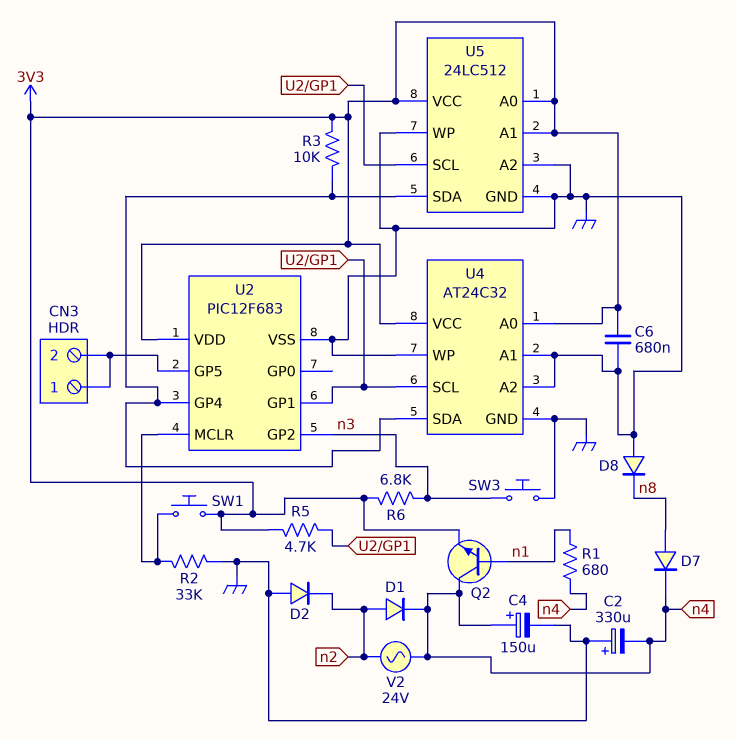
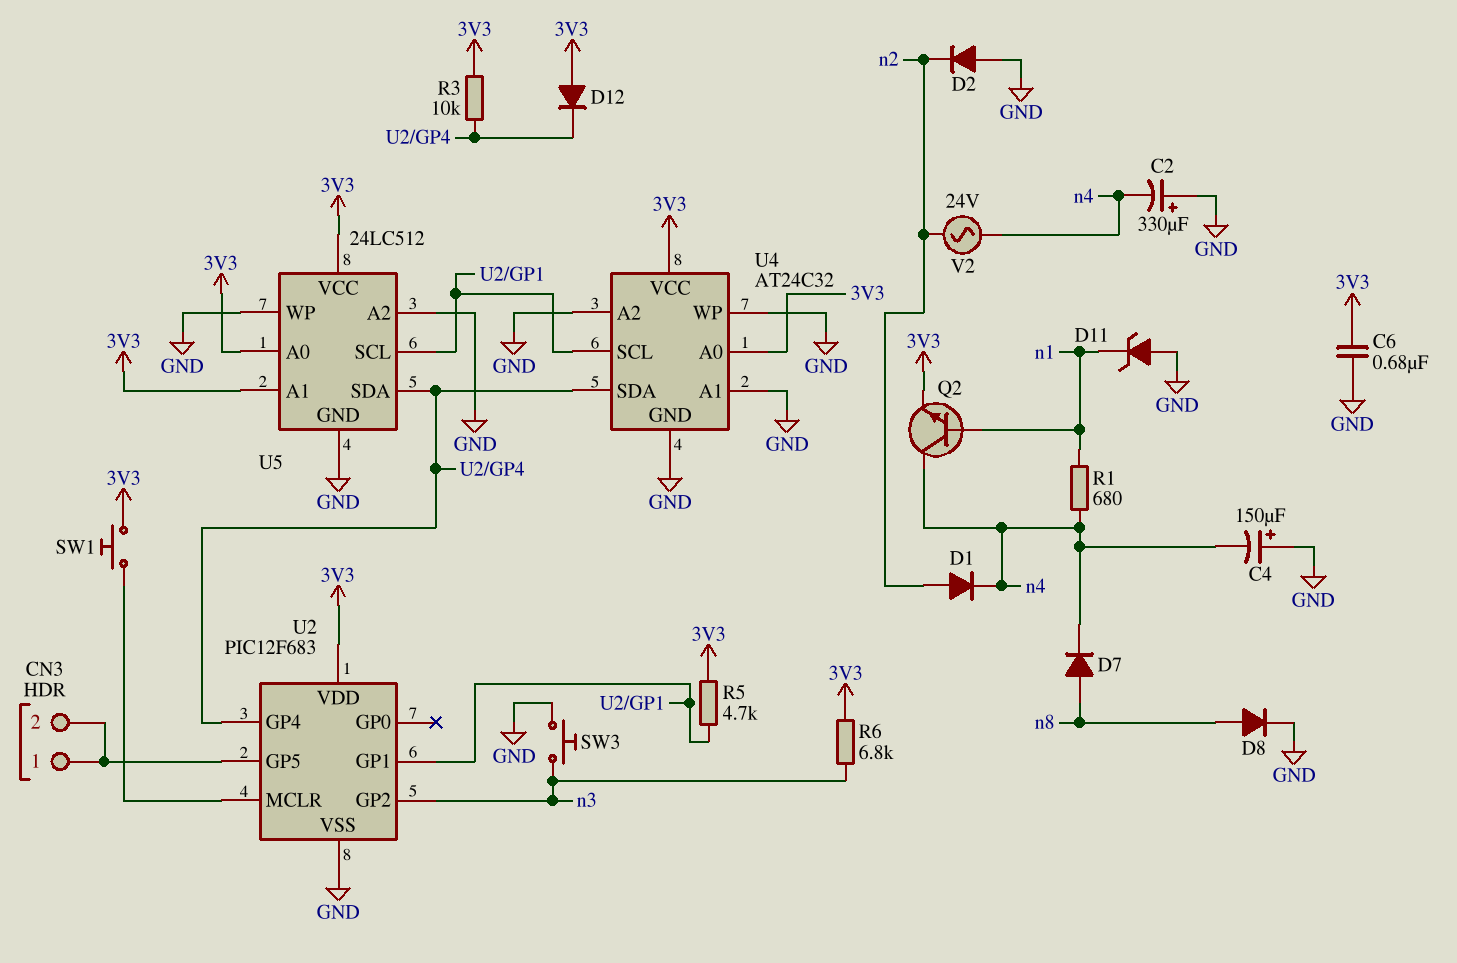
C4: 150uF (plus n4, minus GND) -> 150uF (plus GND, minus n4)
D8: diode (A GND, K n8) -> diode (A n8, K GND)
D11: none -> zener (A GND, K n1)
D12: none -> diode (A 3V3, K U2/GP4)
R2: 33k (GND, U2/MCLR) -> none

